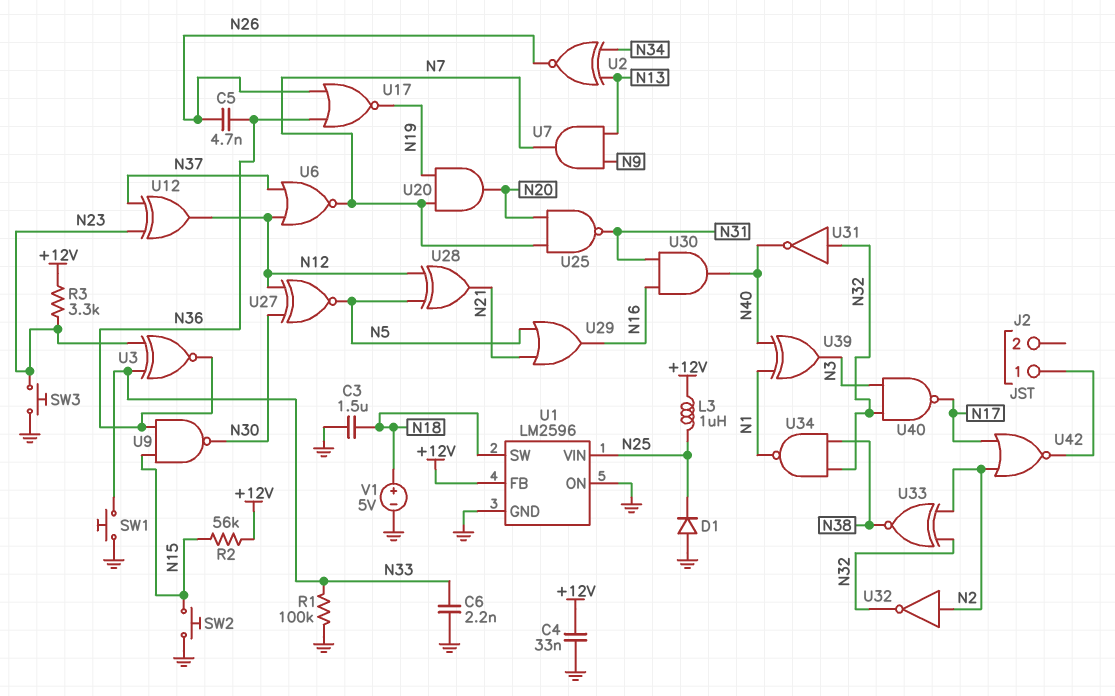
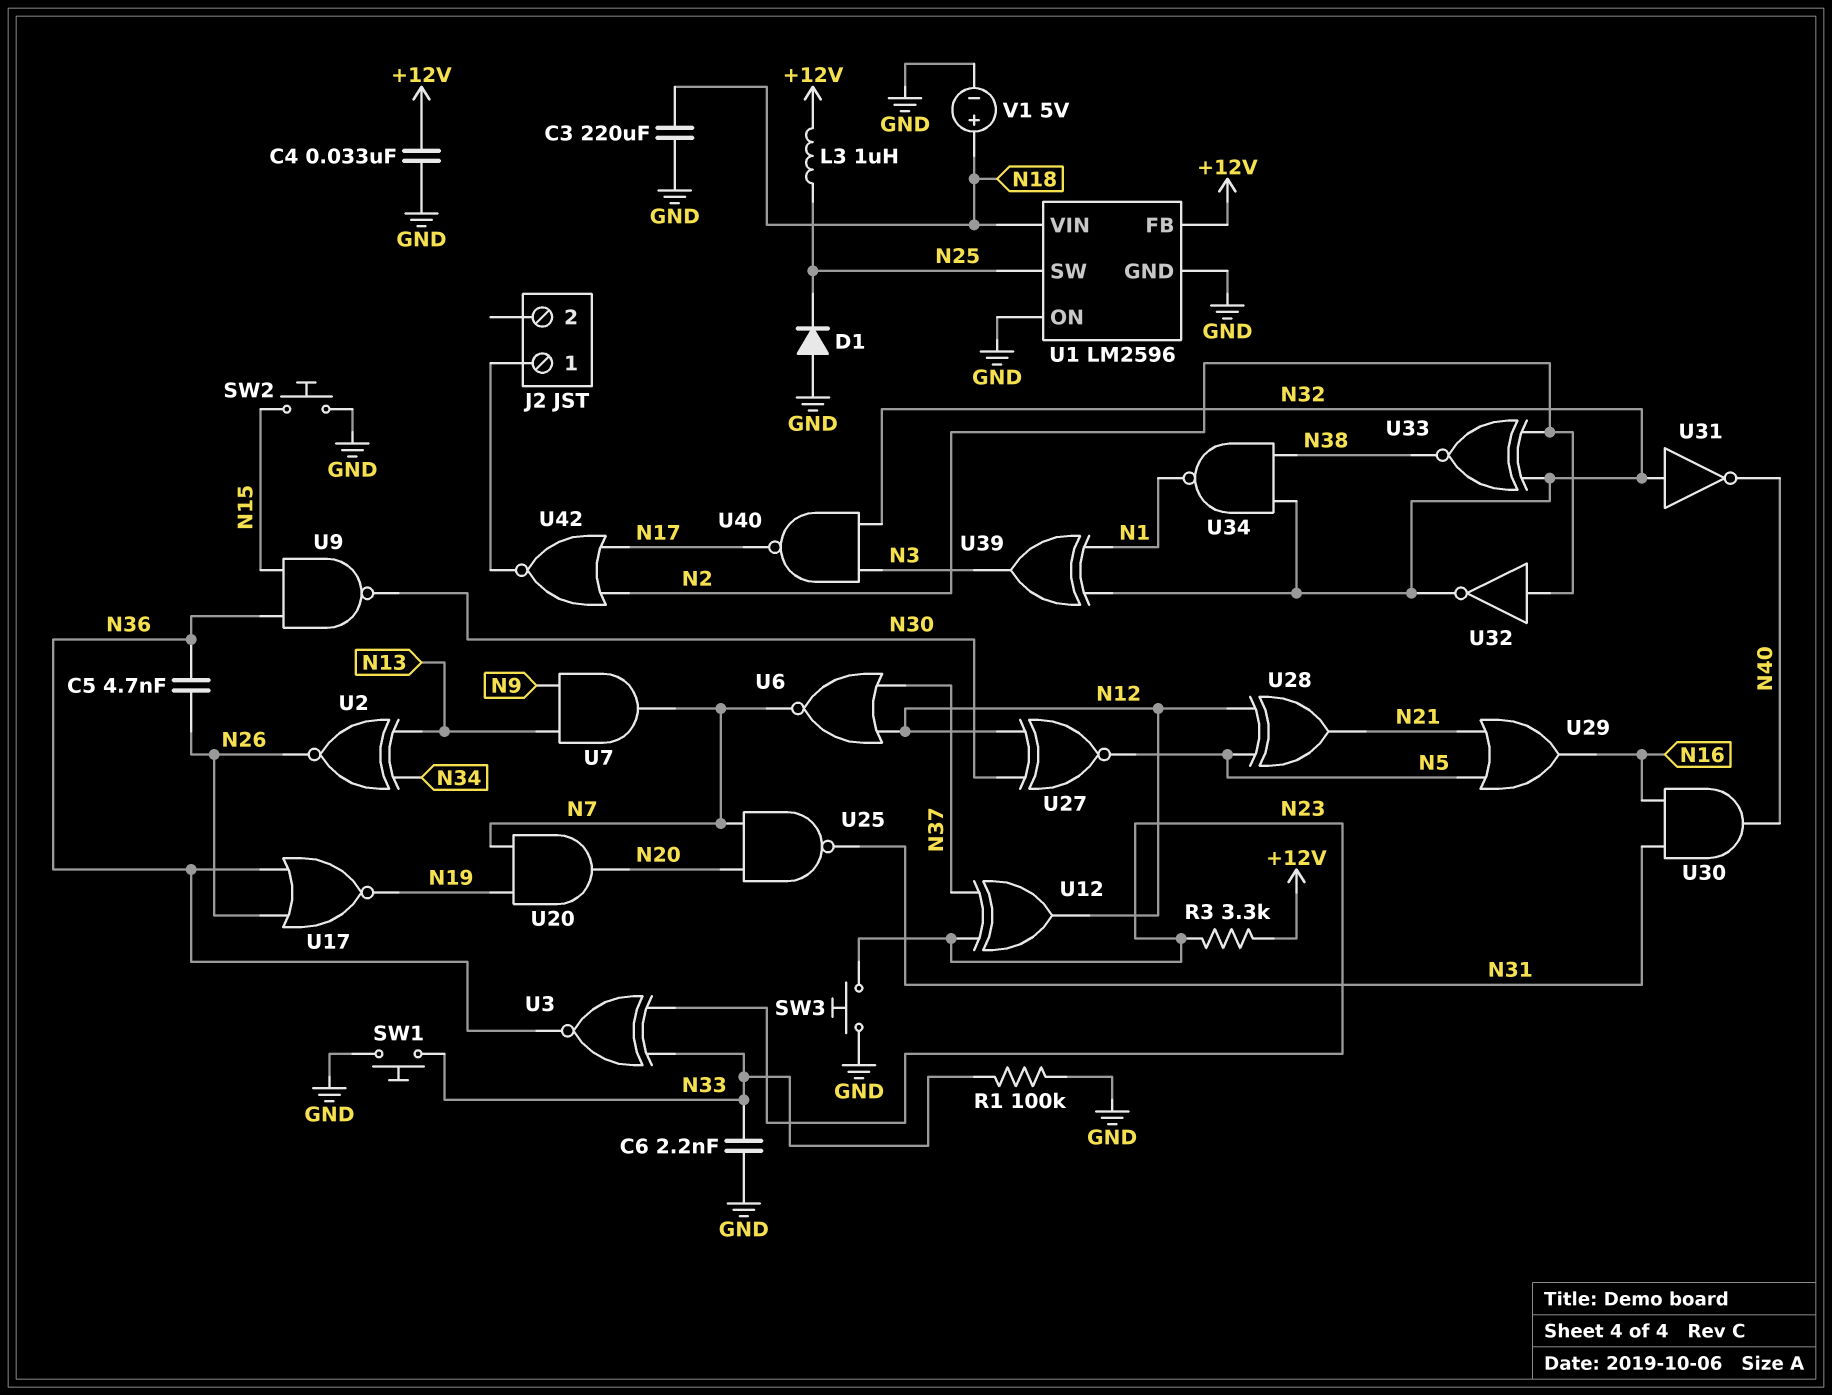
C3: 1.5uF (GND, N18) -> 220uF (GND, N18)
R2: 56k (+12V, N15) -> none
U1 pin SW: N18 -> N25
U1 pin VIN: N25 -> N18
U39: XOR (in N1, in N40, out N3) -> XOR (in N1, in N32, out N3)

